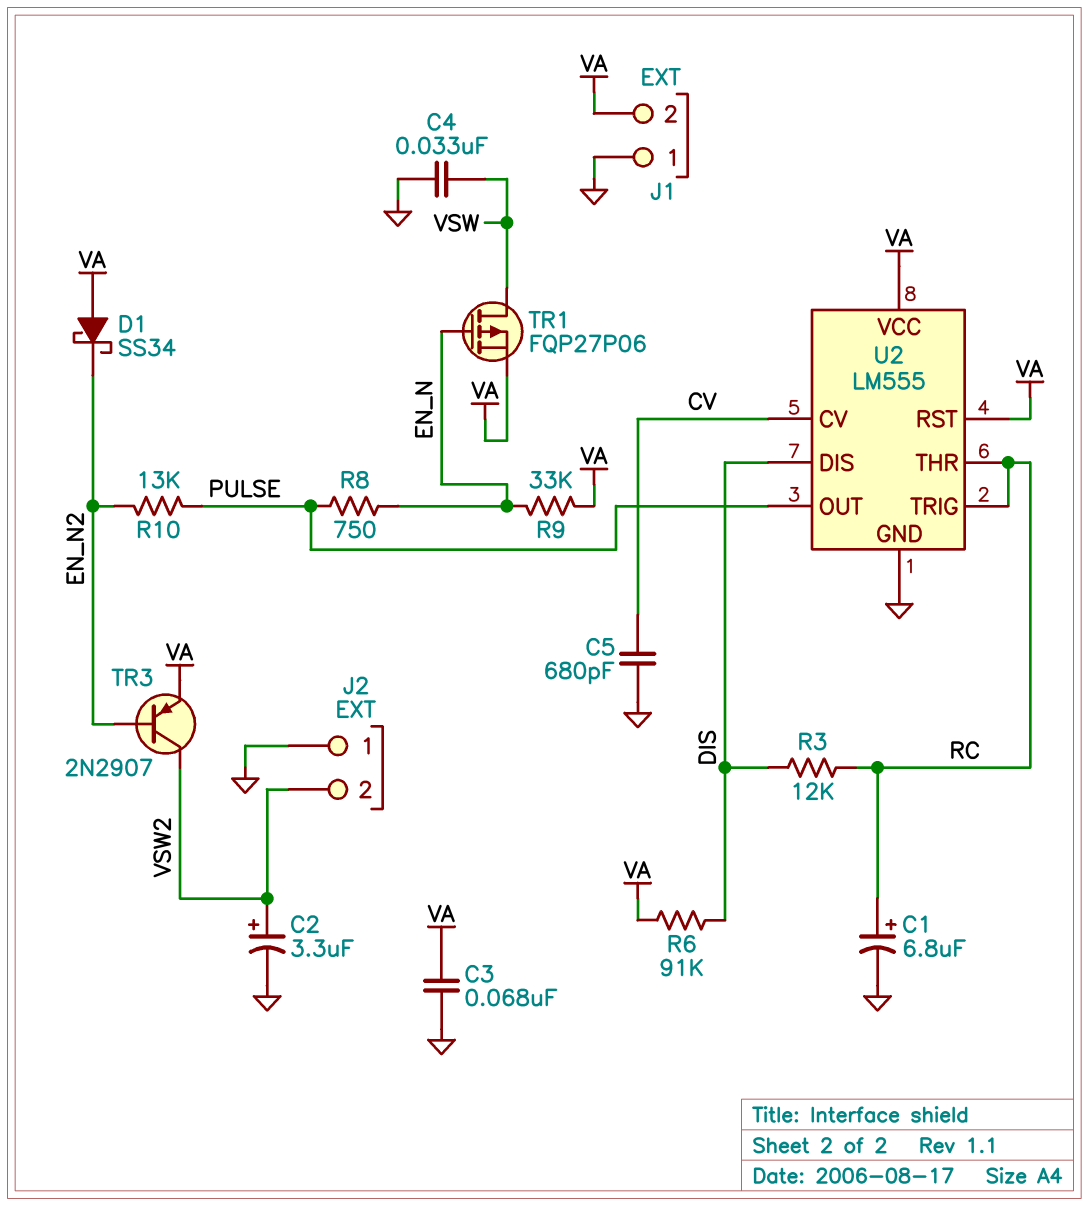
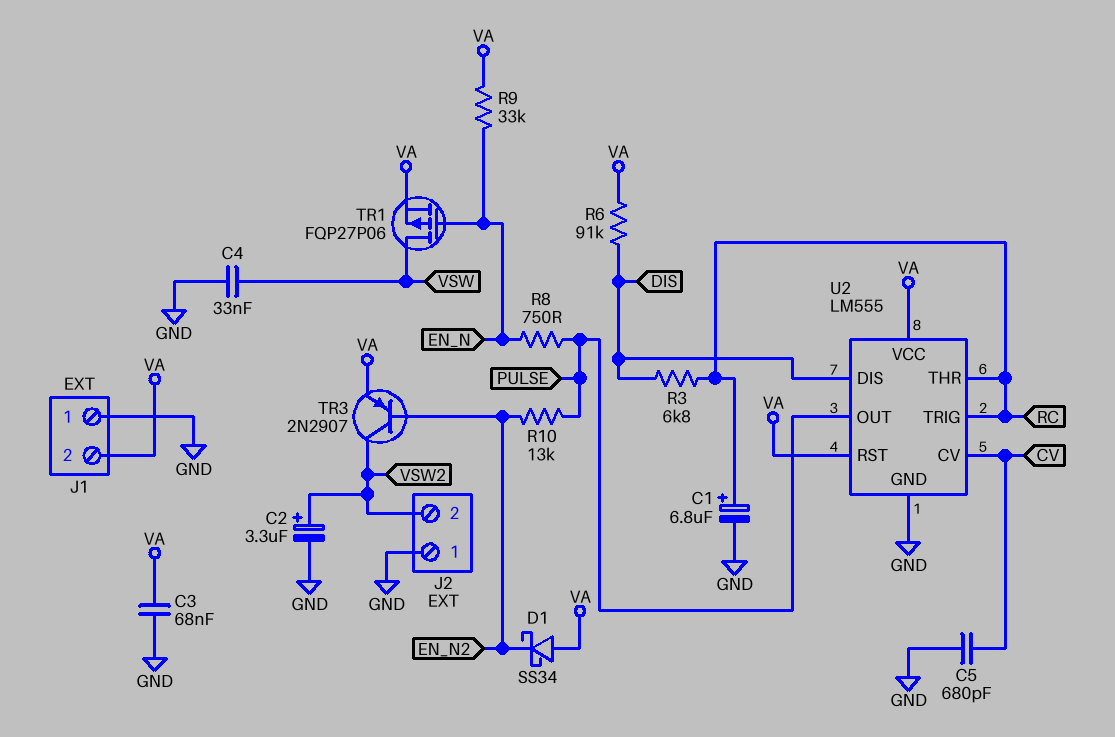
R3: 12k (DIS, RC) -> 6.8k (DIS, RC)

